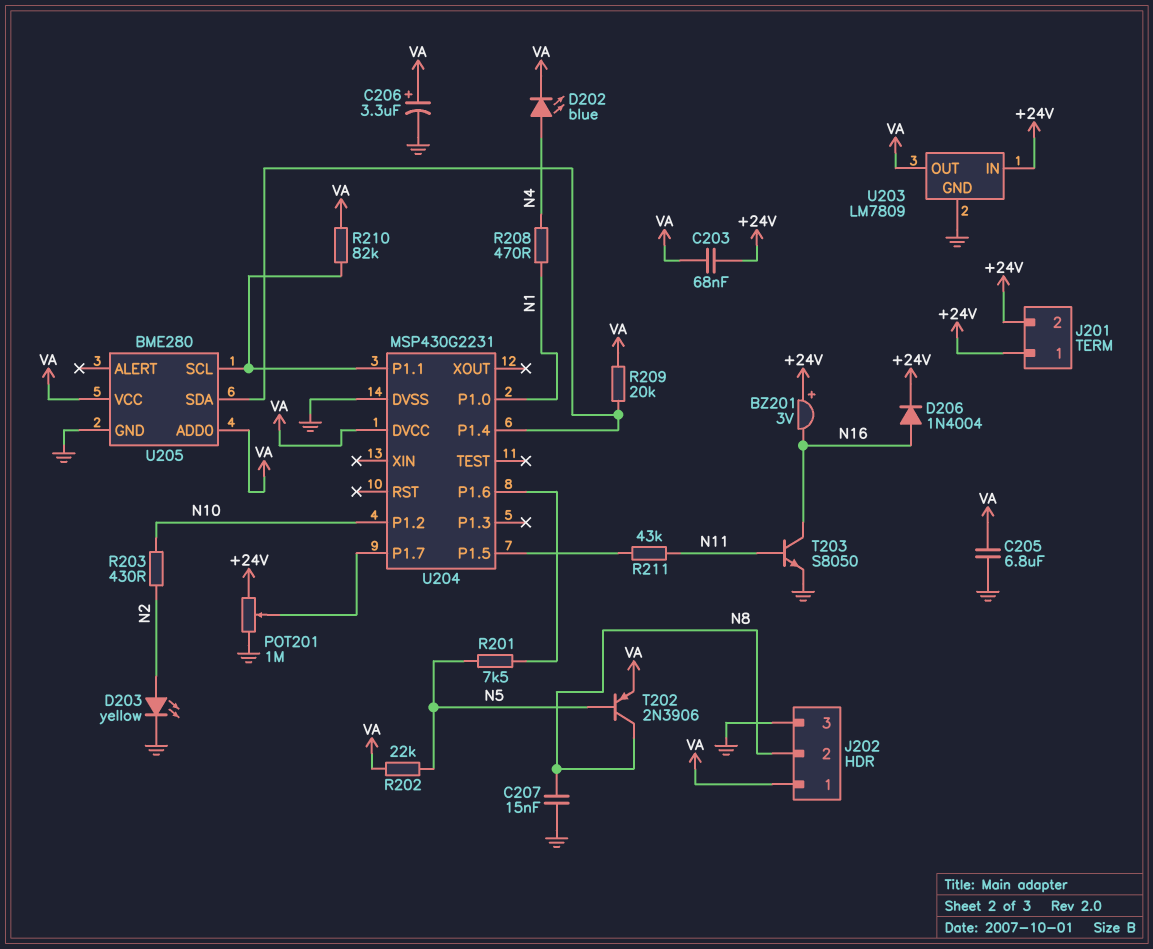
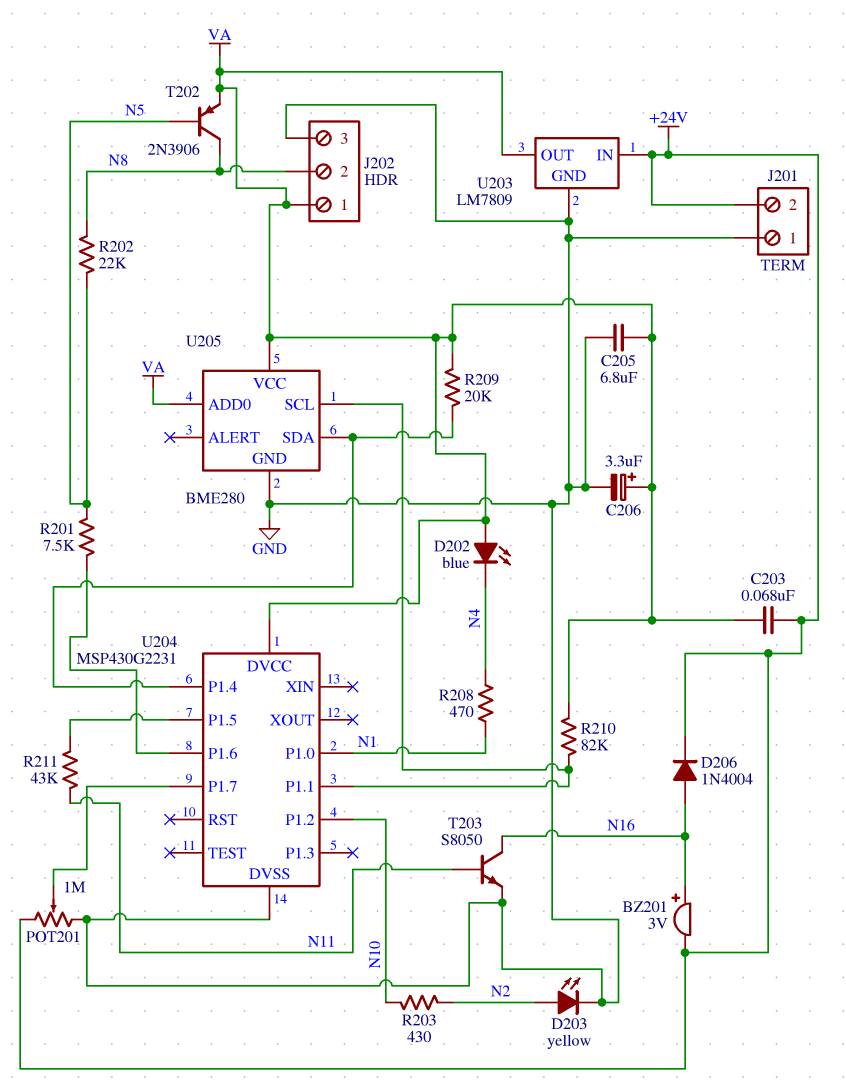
BZ201: buzzer 3V (plus +24V, minus N16) -> buzzer 3V (plus N16, minus +24V)
C207: 15nF (GND, N8) -> none
D202: LED blue (A N4, K VA) -> LED blue (A VA, K N4)
J201 pin 1: +24V -> GND
R202: 22k (N5, VA) -> 22k (N5, N8)

